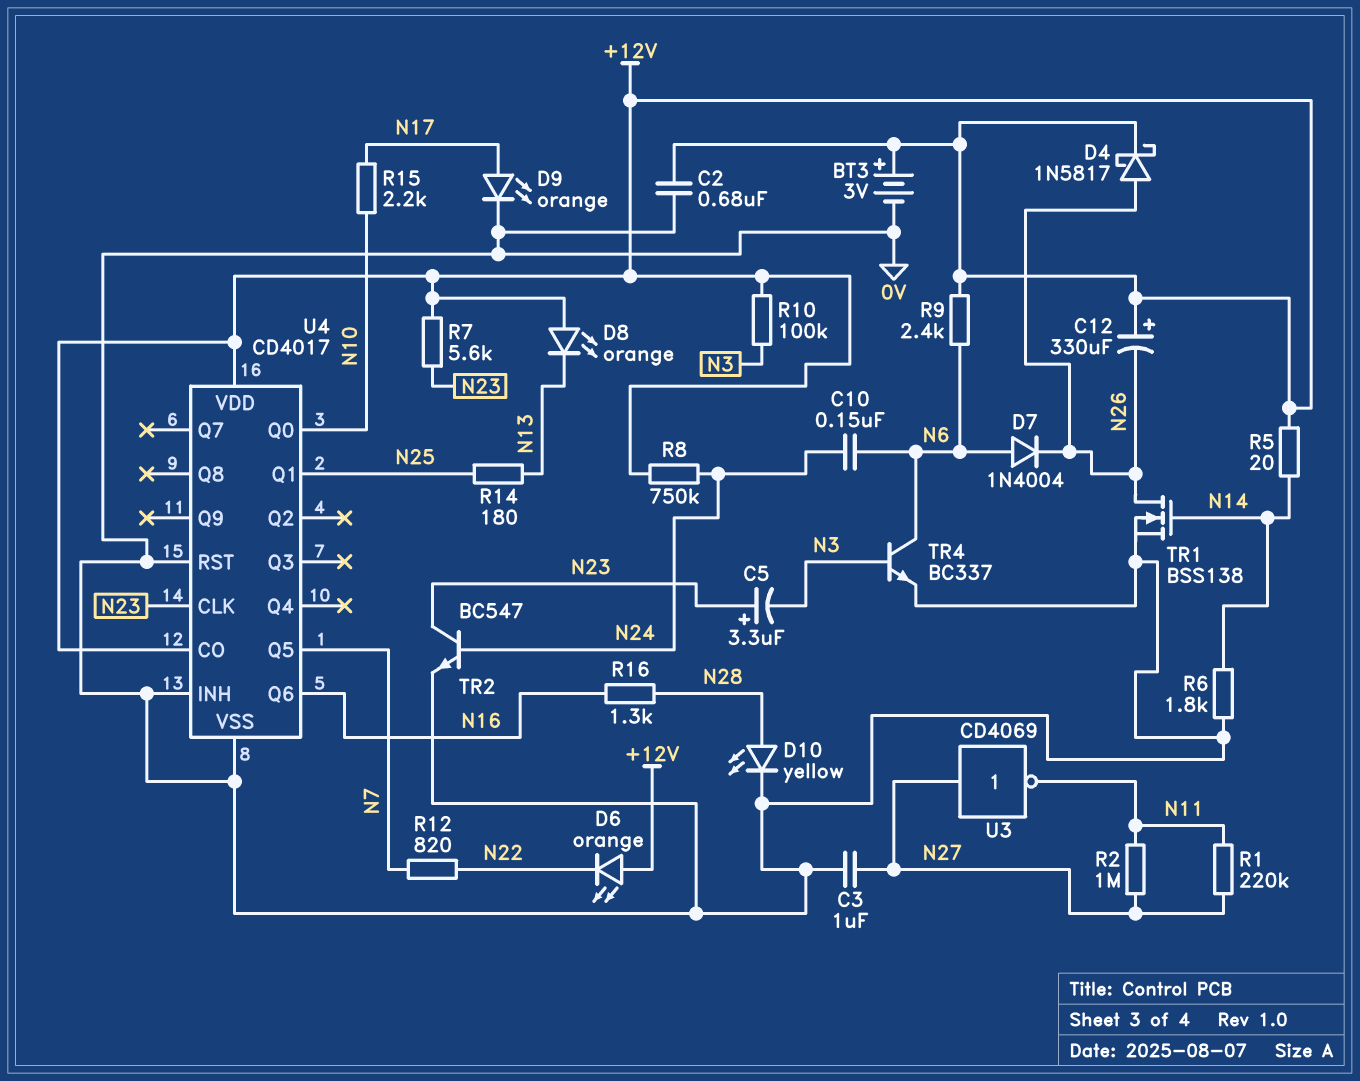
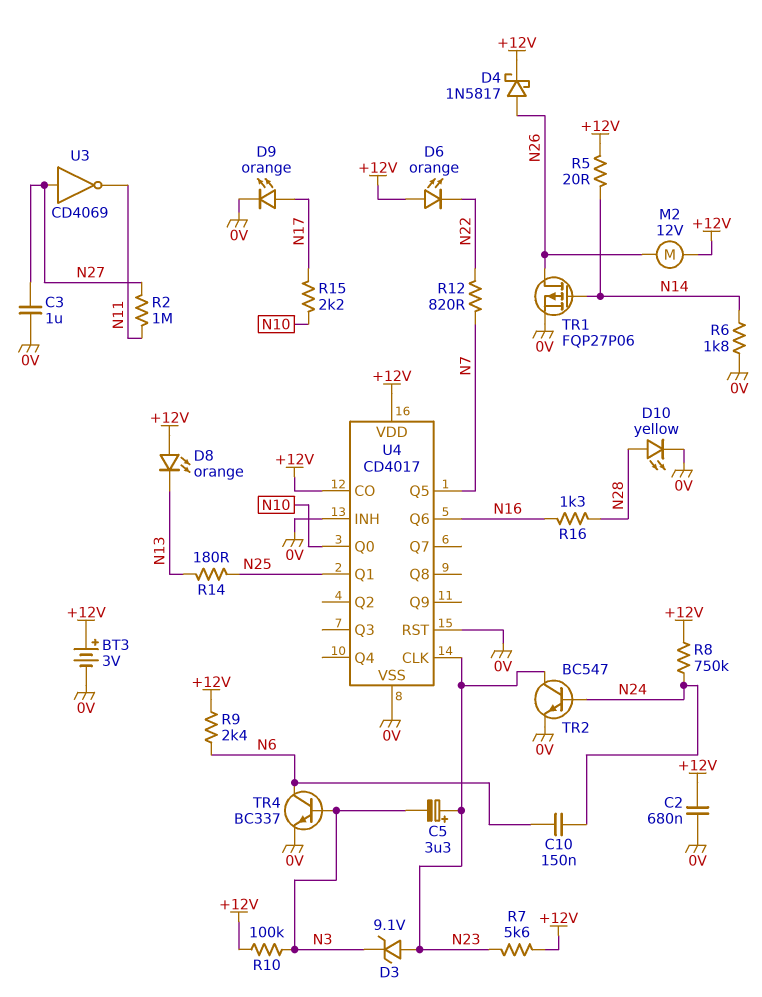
C12: 330uF (plus +12V, minus N26) -> none
D3: none -> zener 9.1V (A N23, K N3)
D7: diode 1N4004 (A N6, K N26) -> none
M2: none -> motor 12V (+12V, N26)
R1: 220k (N11, N27) -> none
TR1: NMOS BSS138 (G N14, D N26, S 0V) -> PMOS FQP27P06 (G N14, D N26, S 0V)

